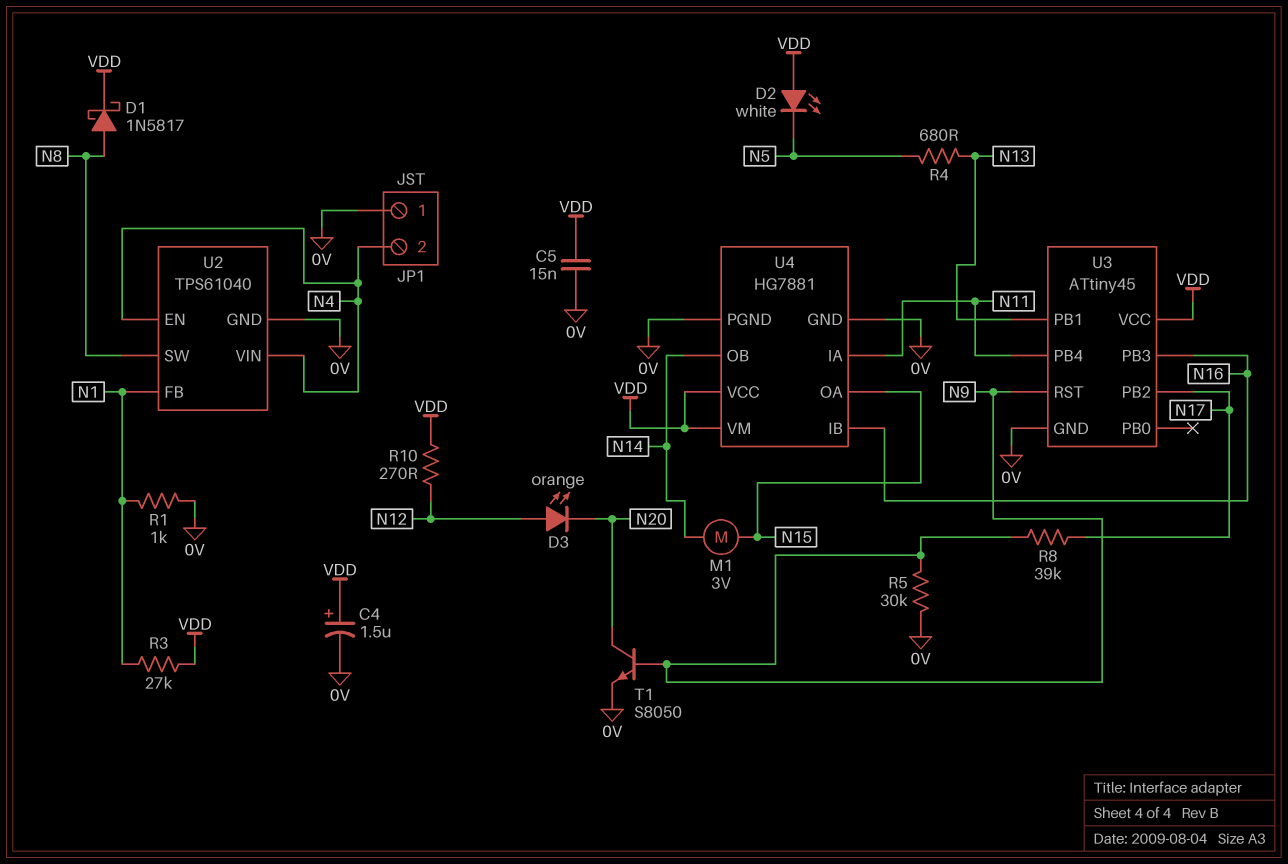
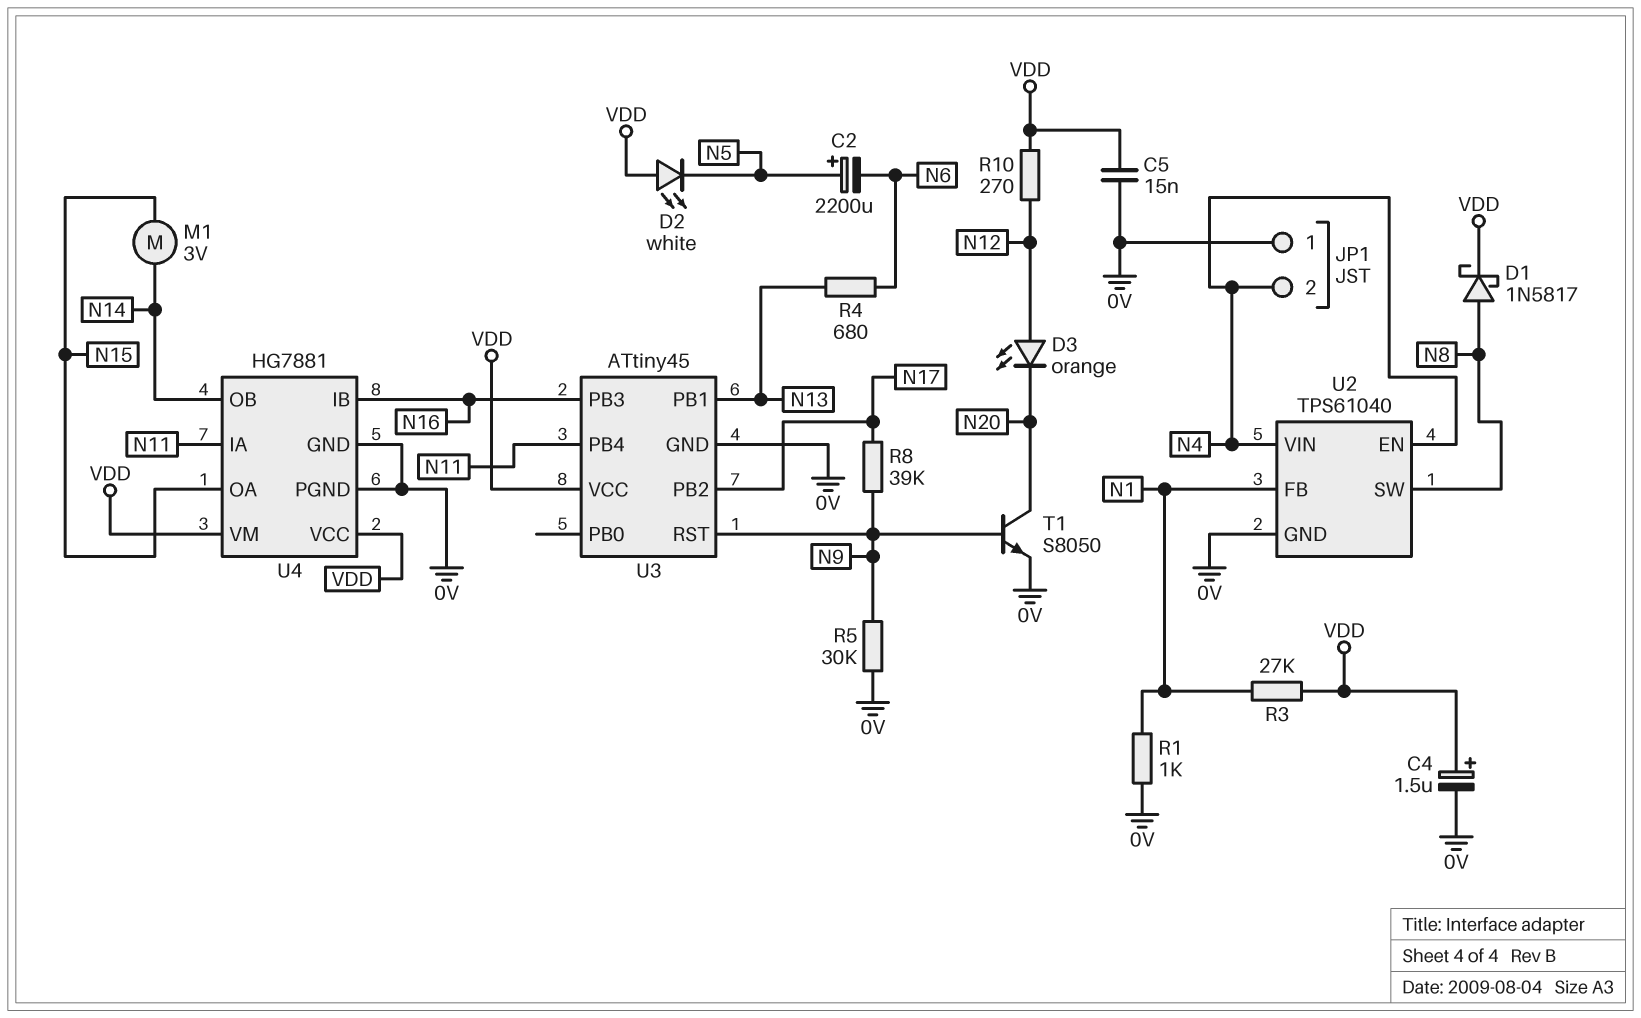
C2: none -> 2200uF (plus N5, minus N6)
R4: 680 (N5, N13) -> 680 (N6, N13)

